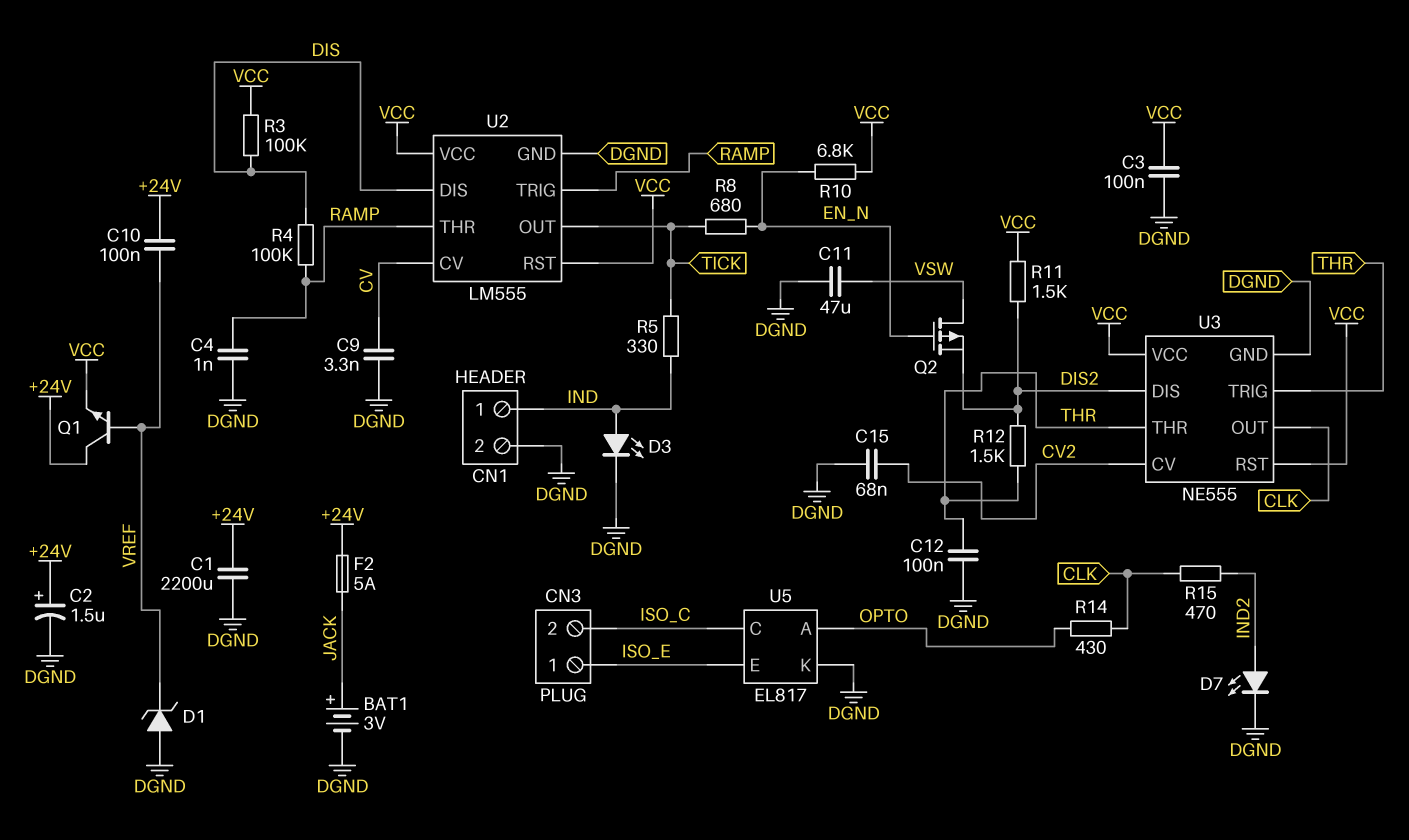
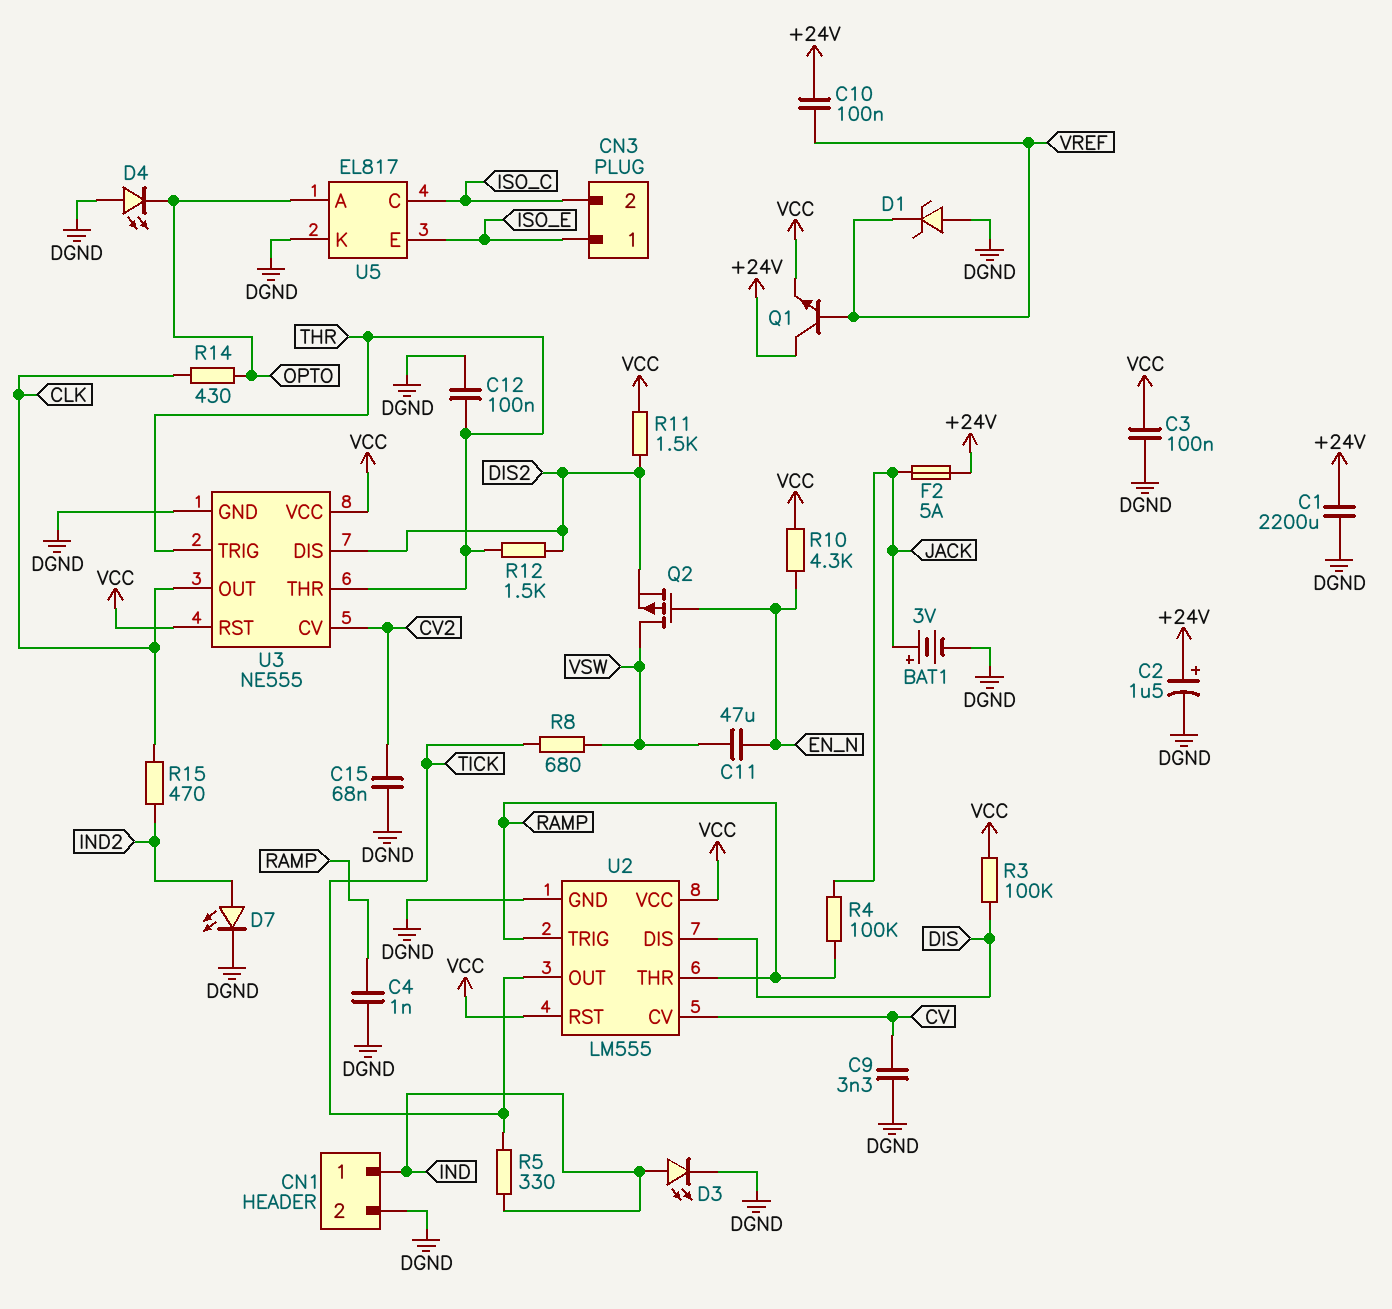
C11: 47uF (DGND, VSW) -> 47uF (EN_N, VSW)
D4: none -> LED (A DGND, K OPTO)
R4: 100k (DIS, RAMP) -> 100k (JACK, RAMP)
R8: 680 (EN_N, TICK) -> 680 (TICK, VSW)
R10: 6.8k (EN_N, VCC) -> 4.3k (EN_N, VCC)

